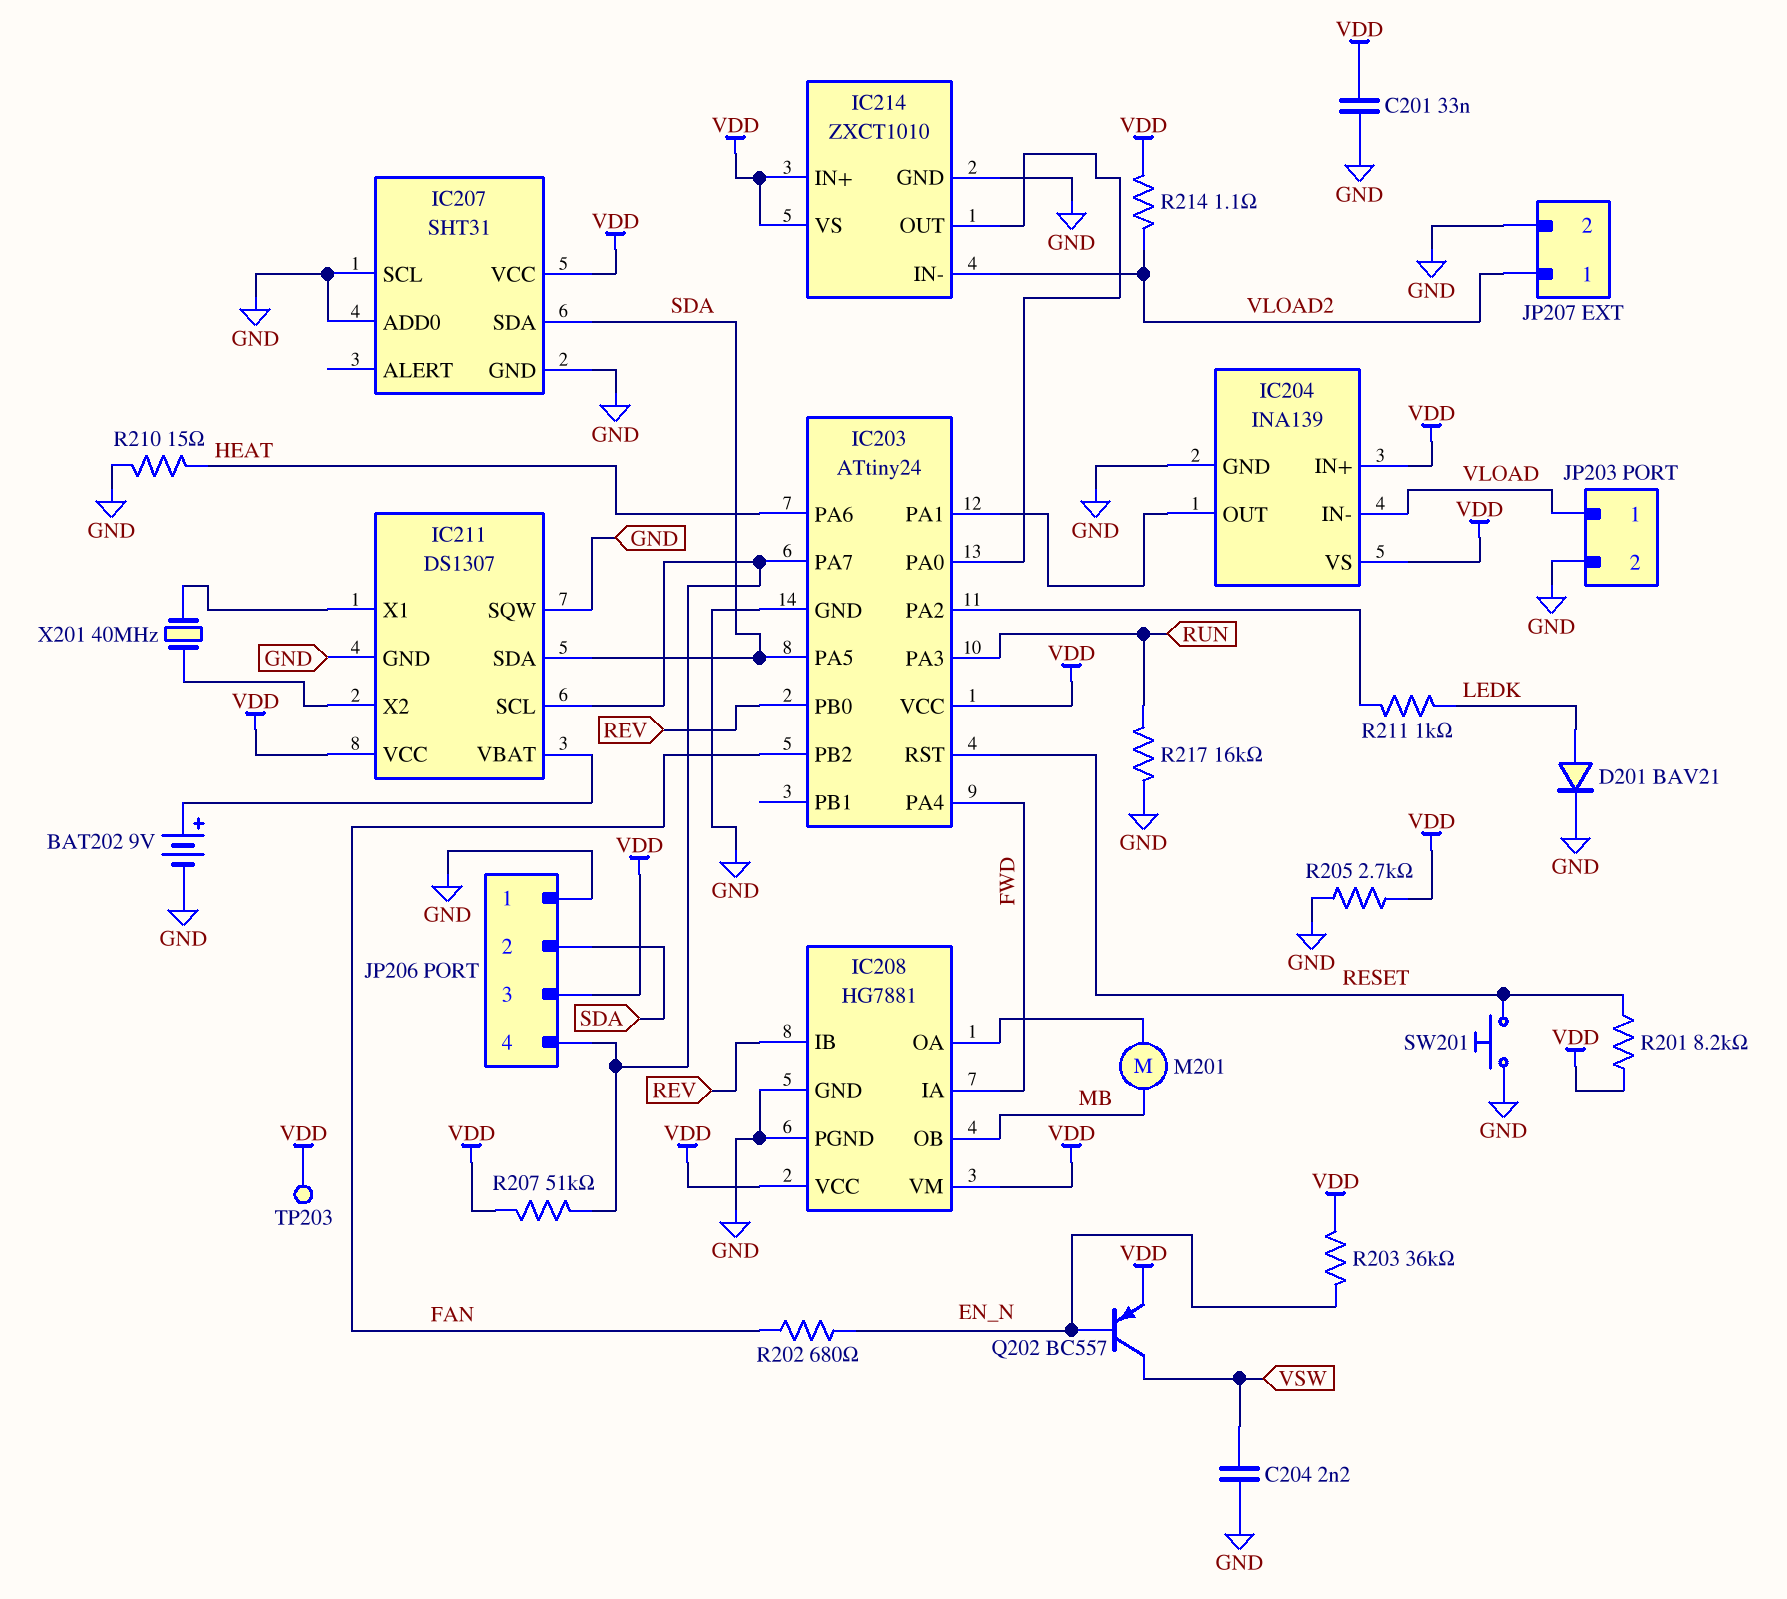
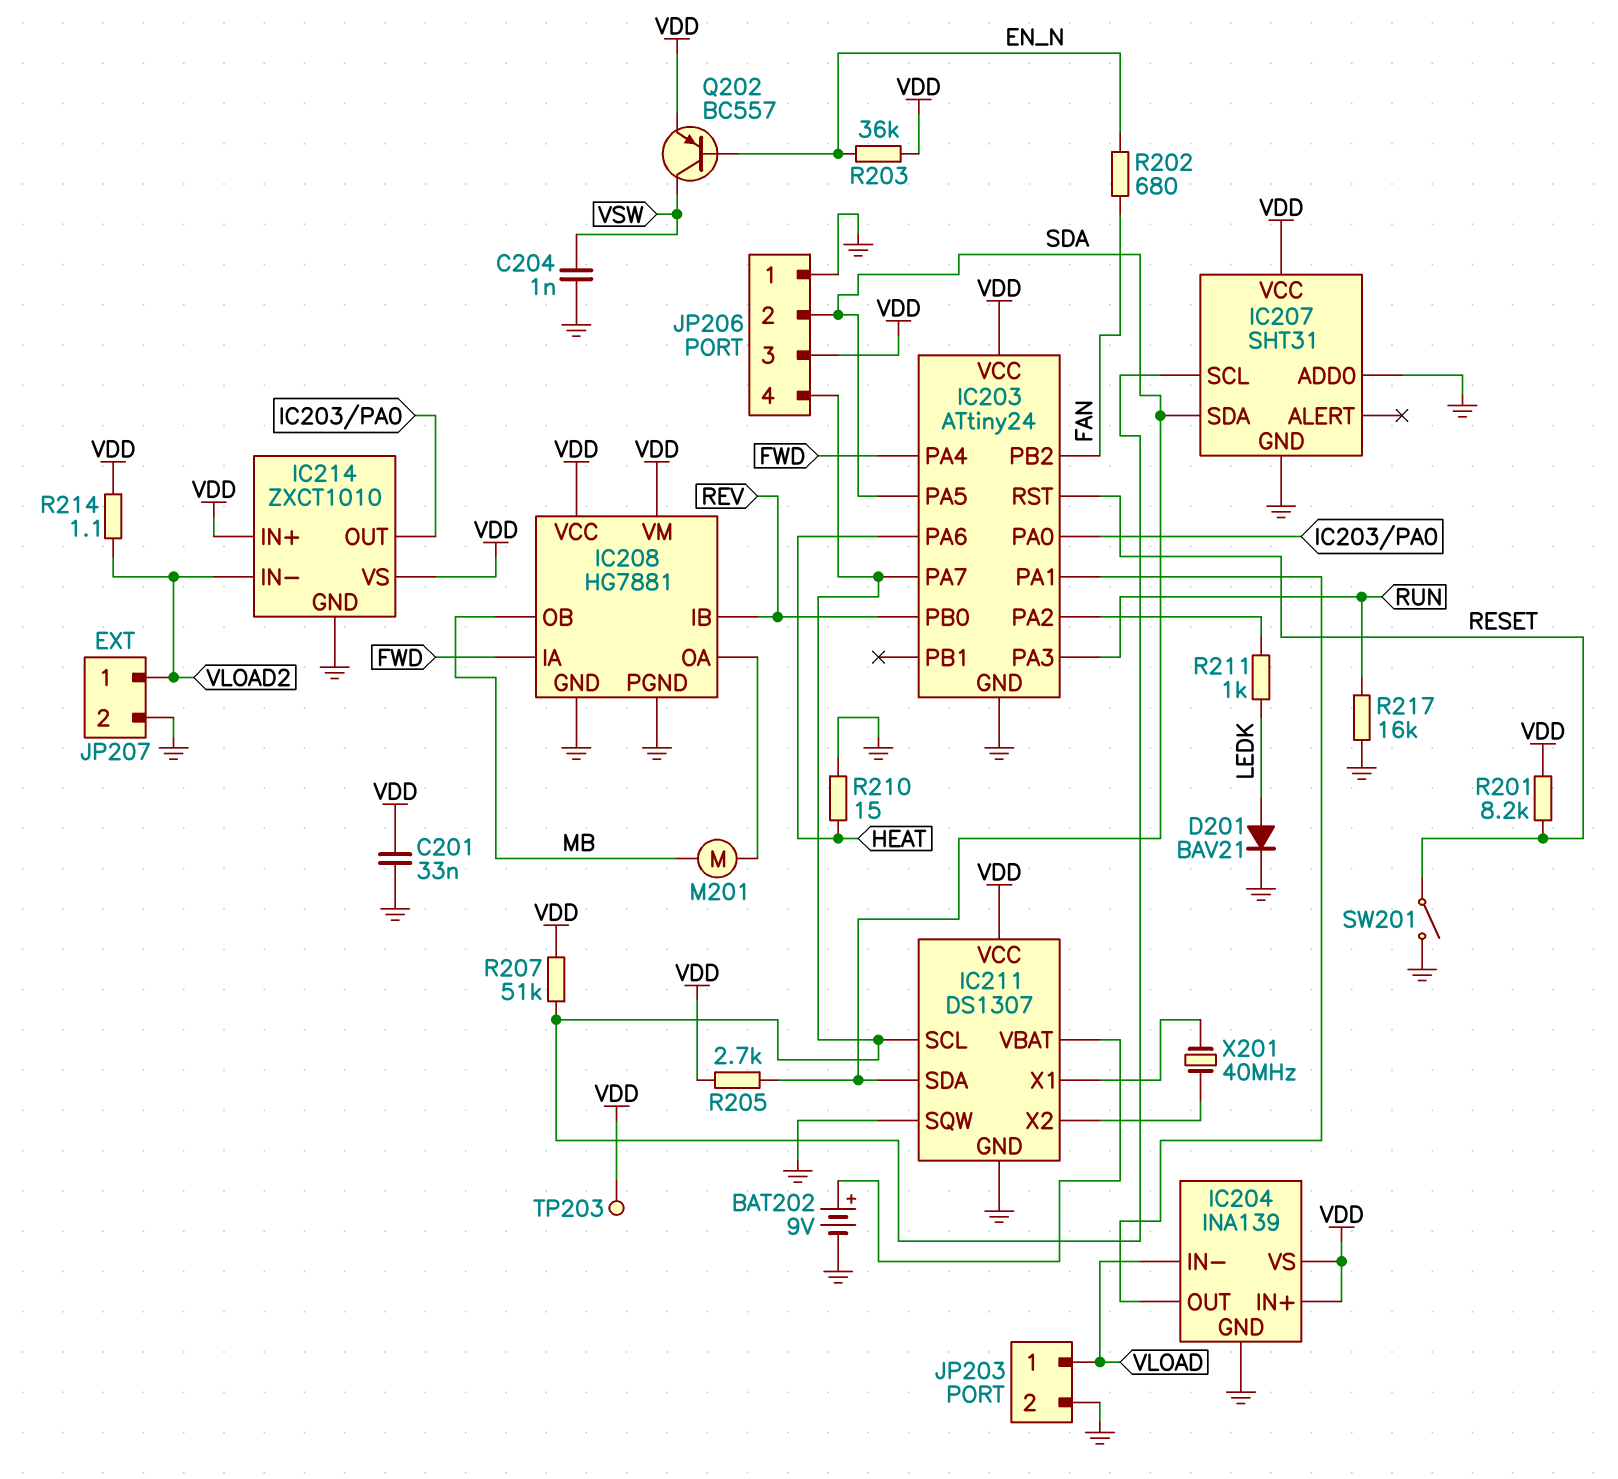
C204: 2.2nF (GND, VSW) -> 1nF (GND, VSW)
IC207 pin SCL: GND -> IC203/PA7
R205: 2.7k (GND, VDD) -> 2.7k (SDA, VDD)
SW201: button (GND, RESET) -> switch (GND, RESET)

